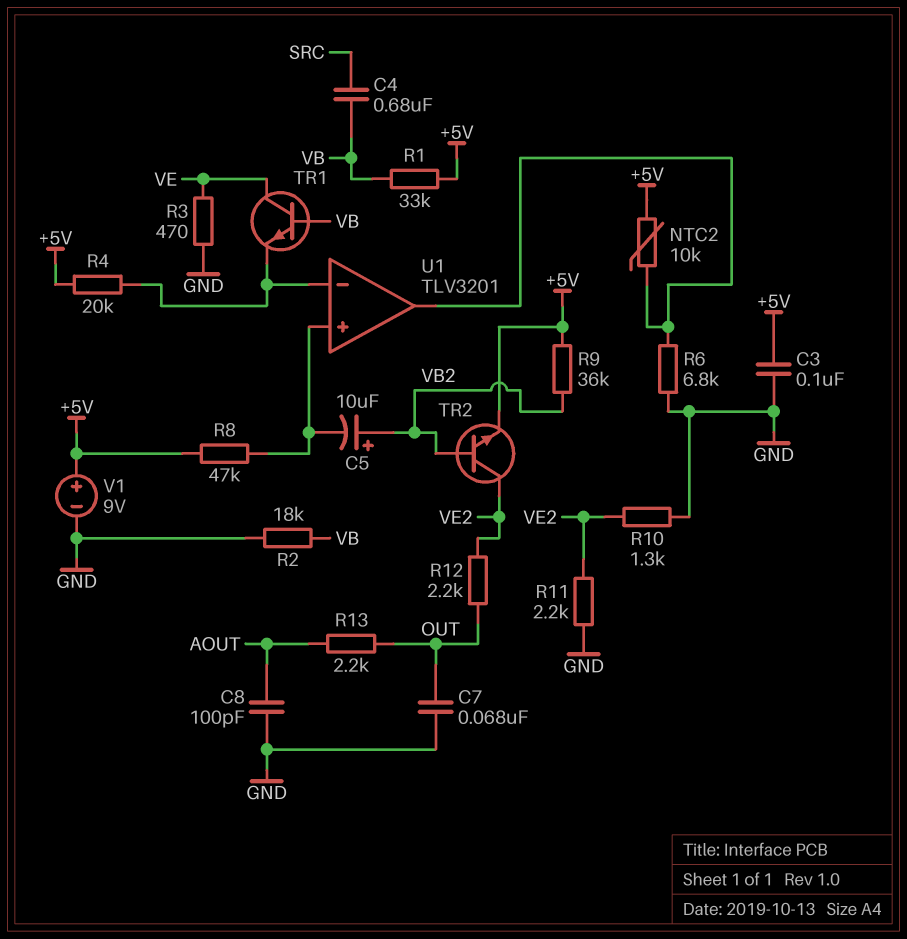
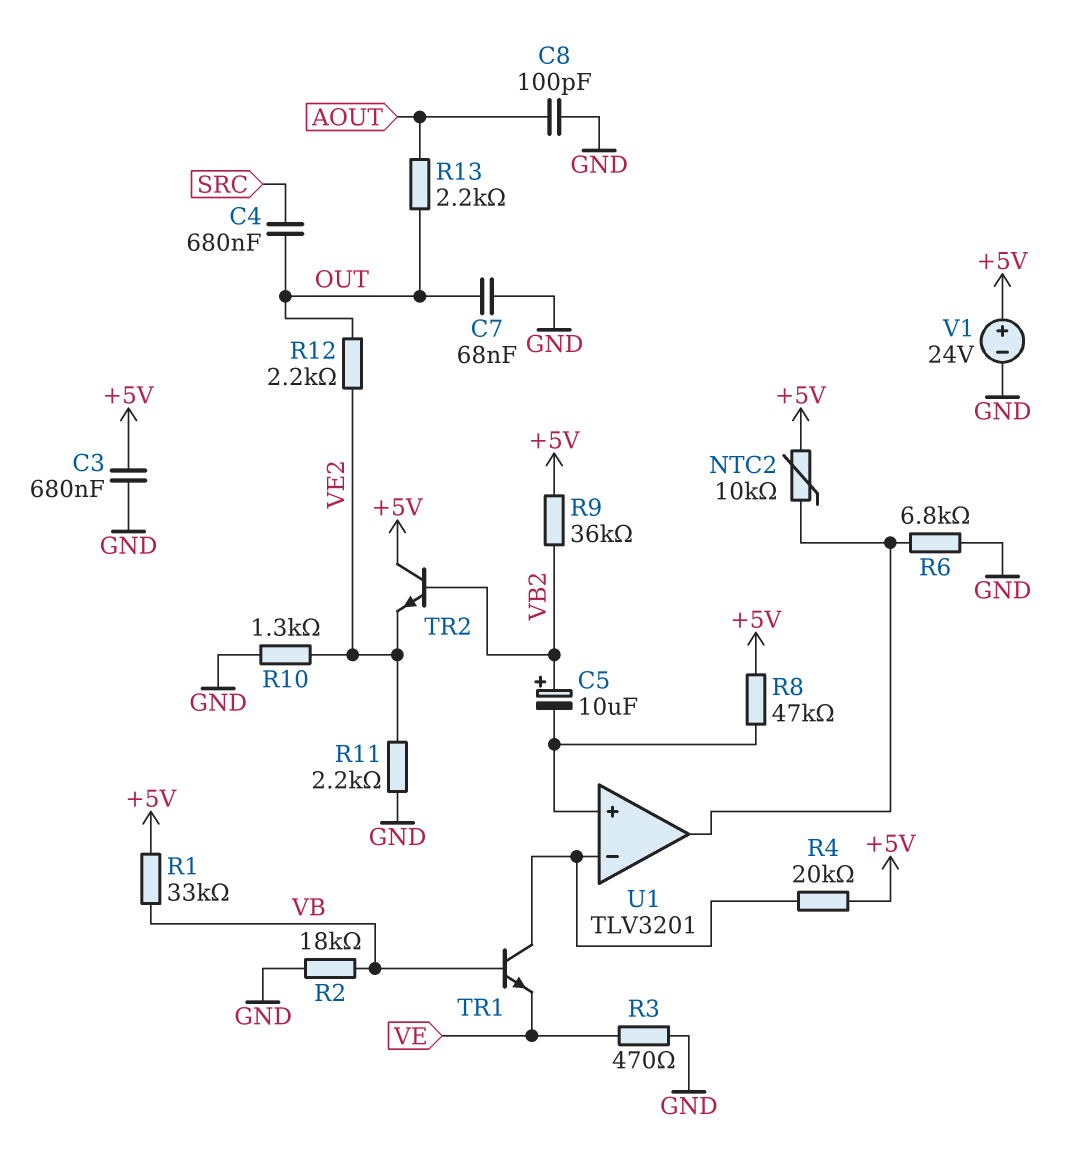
C3: 100nF (+5V, GND) -> 680nF (+5V, GND)
C4: 680nF (SRC, VB) -> 680nF (OUT, SRC)
TR1: NPN (B VB, C VE, E U1/in-) -> NPN (B VB, C U1/in-, E VE)
TR2: NPN (B VB2, C VE2, E +5V) -> NPN (B VB2, C +5V, E VE2)
V1: 9V (plus +5V, minus GND) -> 24V (plus +5V, minus GND)

